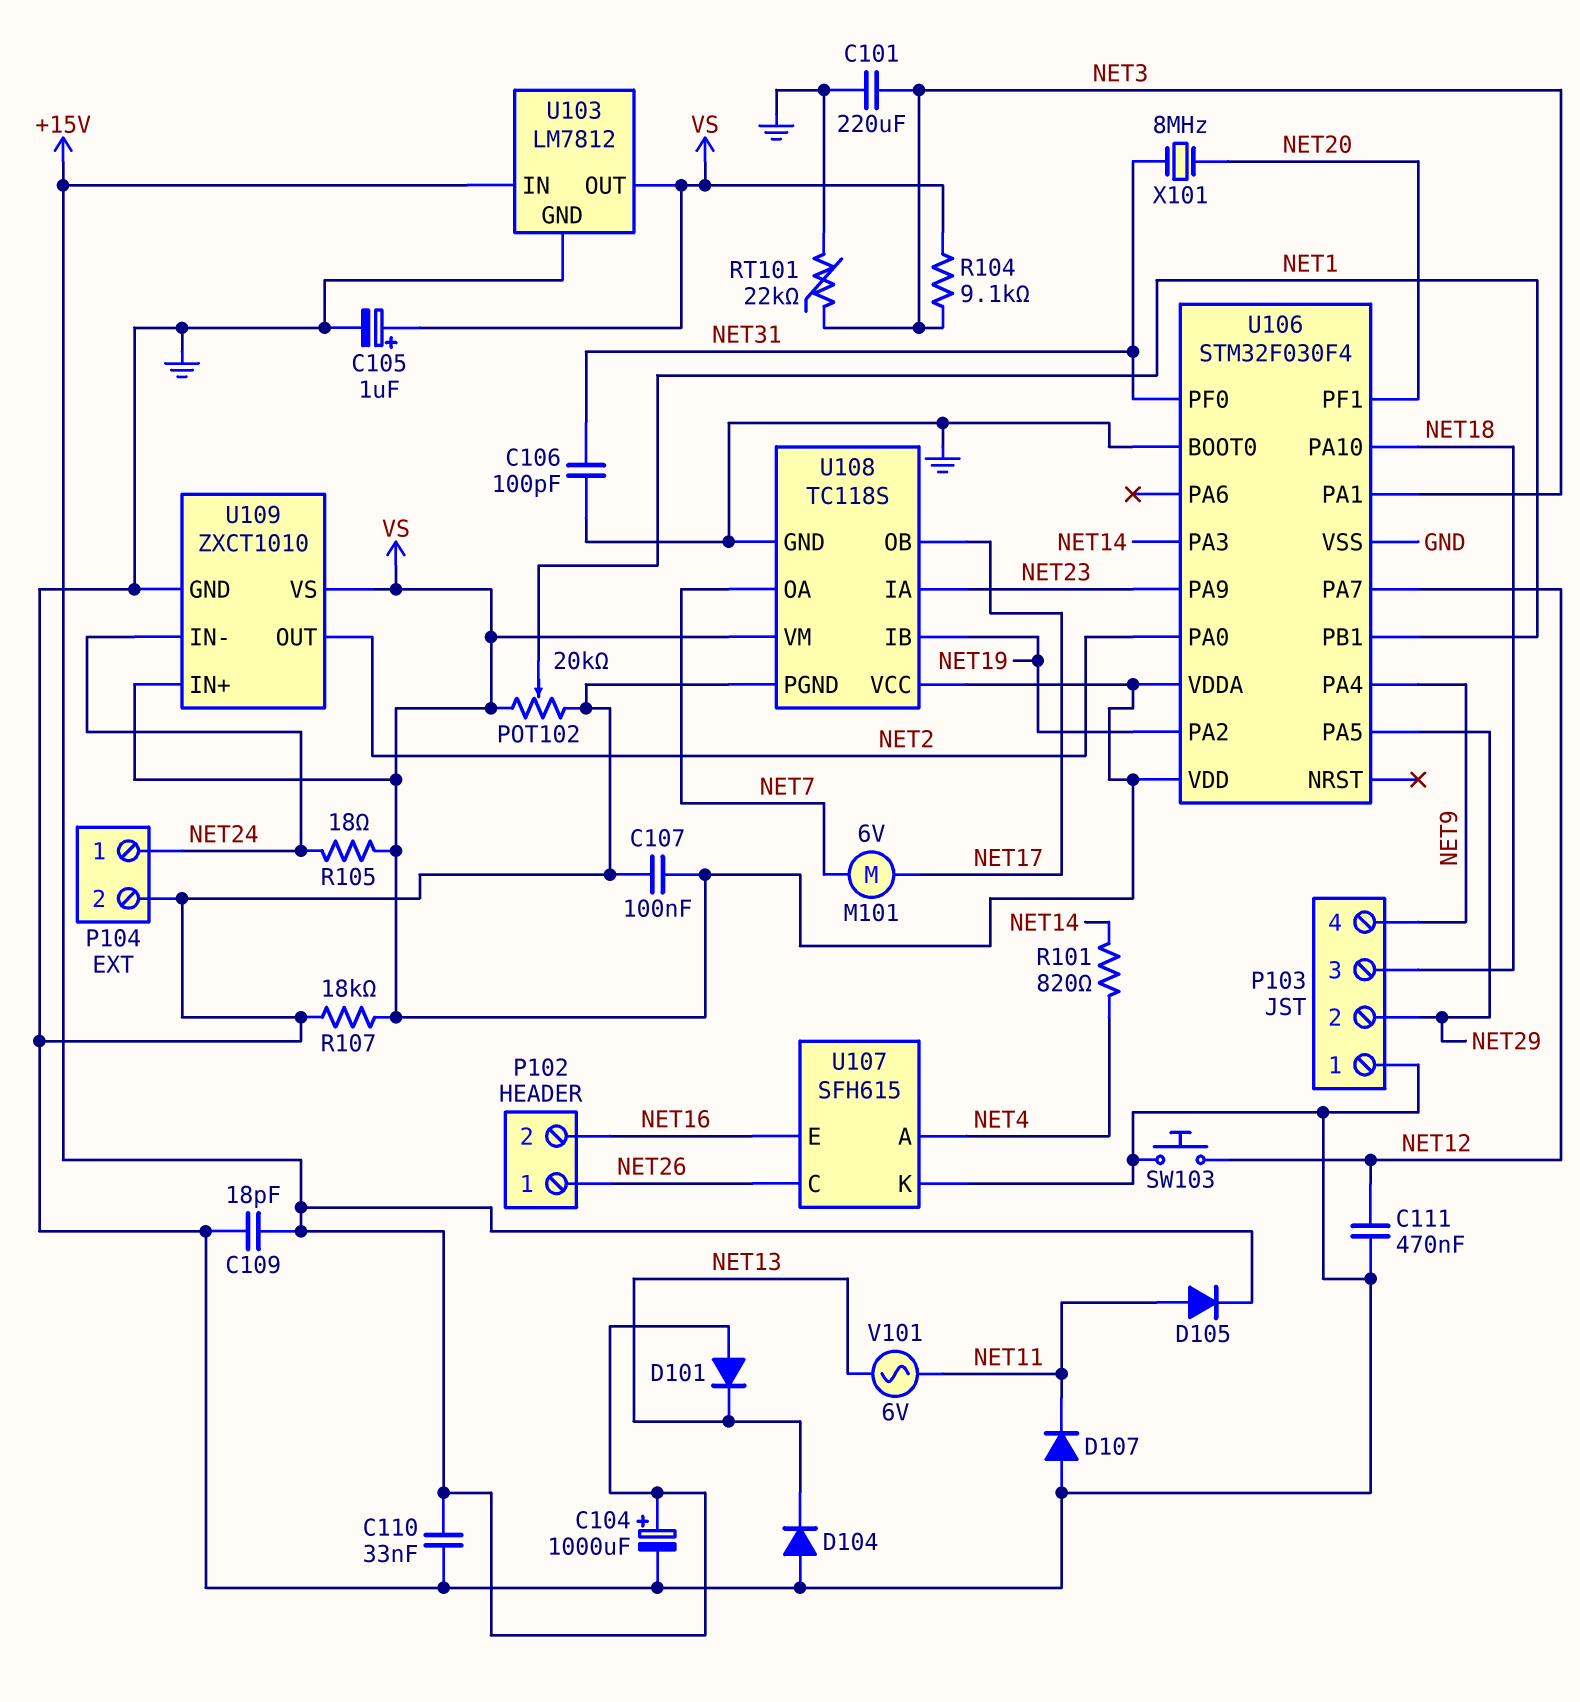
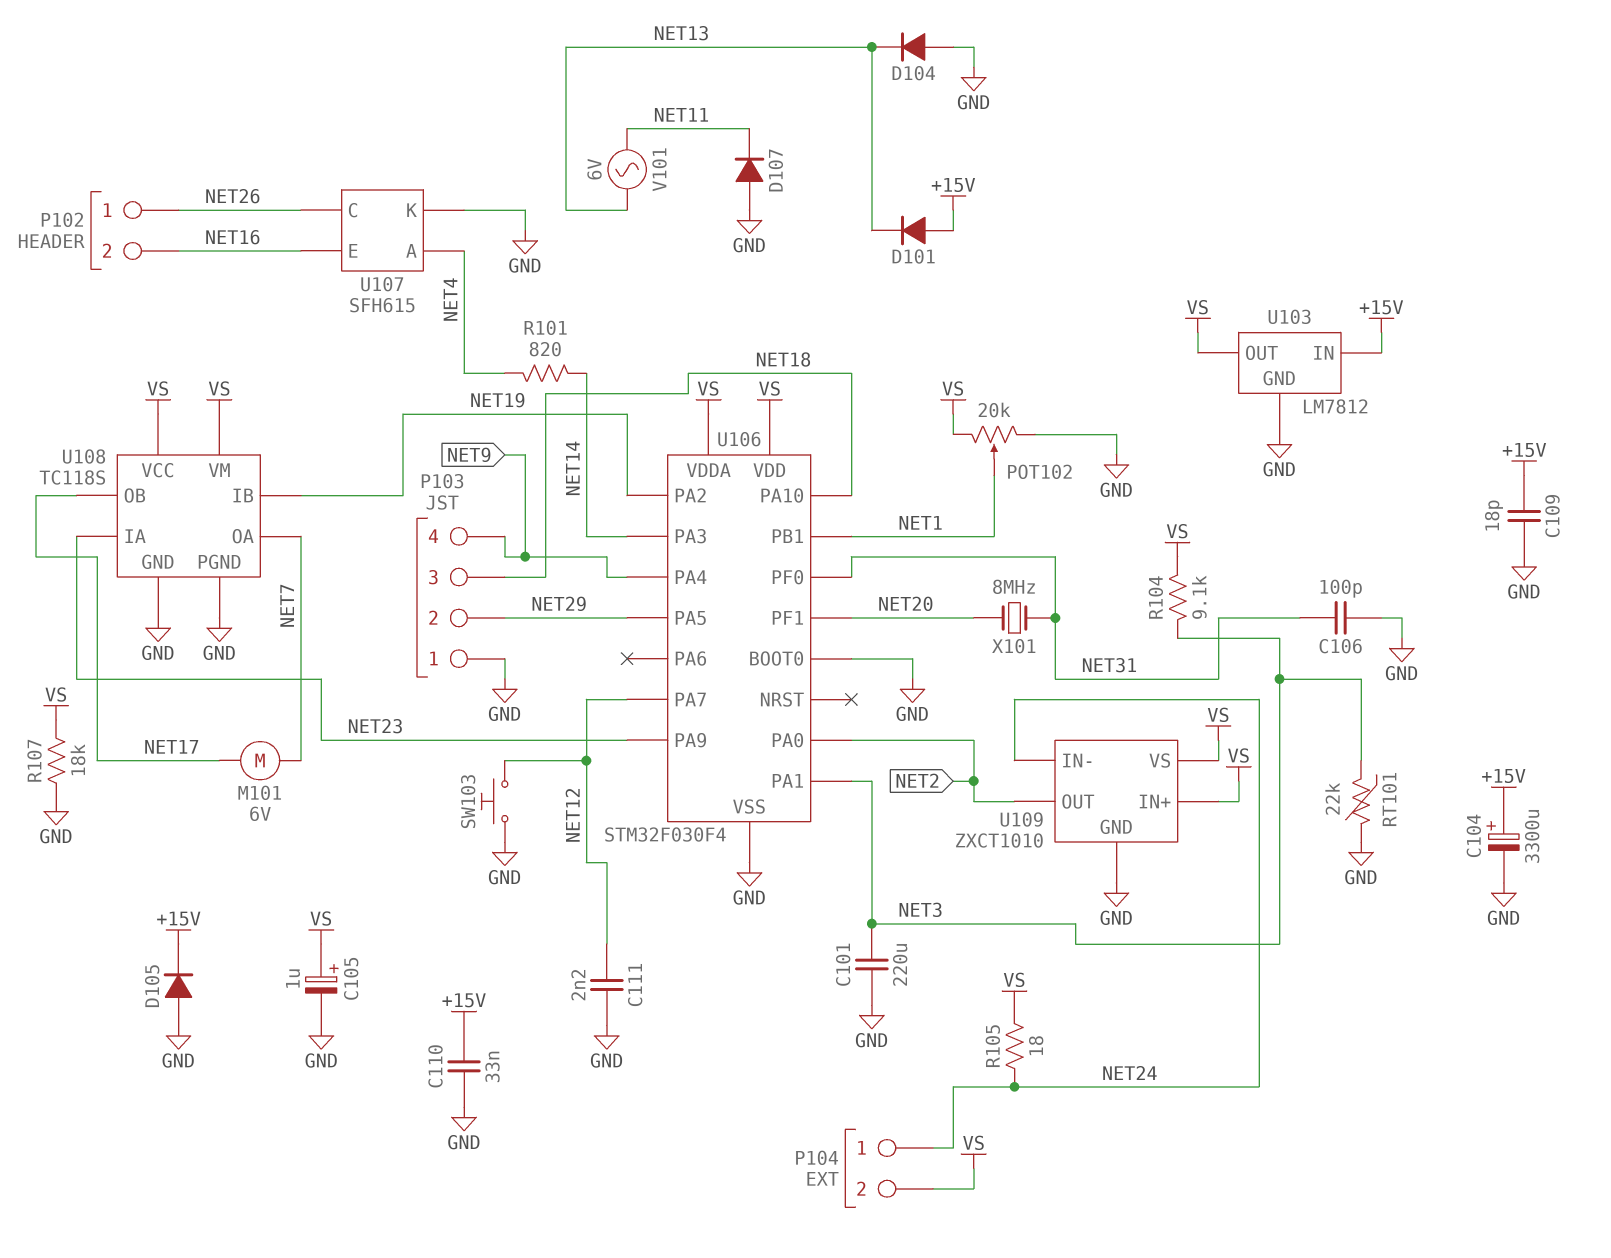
C104: 1000uF (plus +15V, minus GND) -> 3300uF (plus +15V, minus GND)
C107: 100nF (GND, VS) -> none
C111: 470nF (GND, NET12) -> 2.2nF (GND, NET12)
D105: diode (A NET11, K +15V) -> diode (A GND, K +15V)
P104 pin 2: GND -> VS

